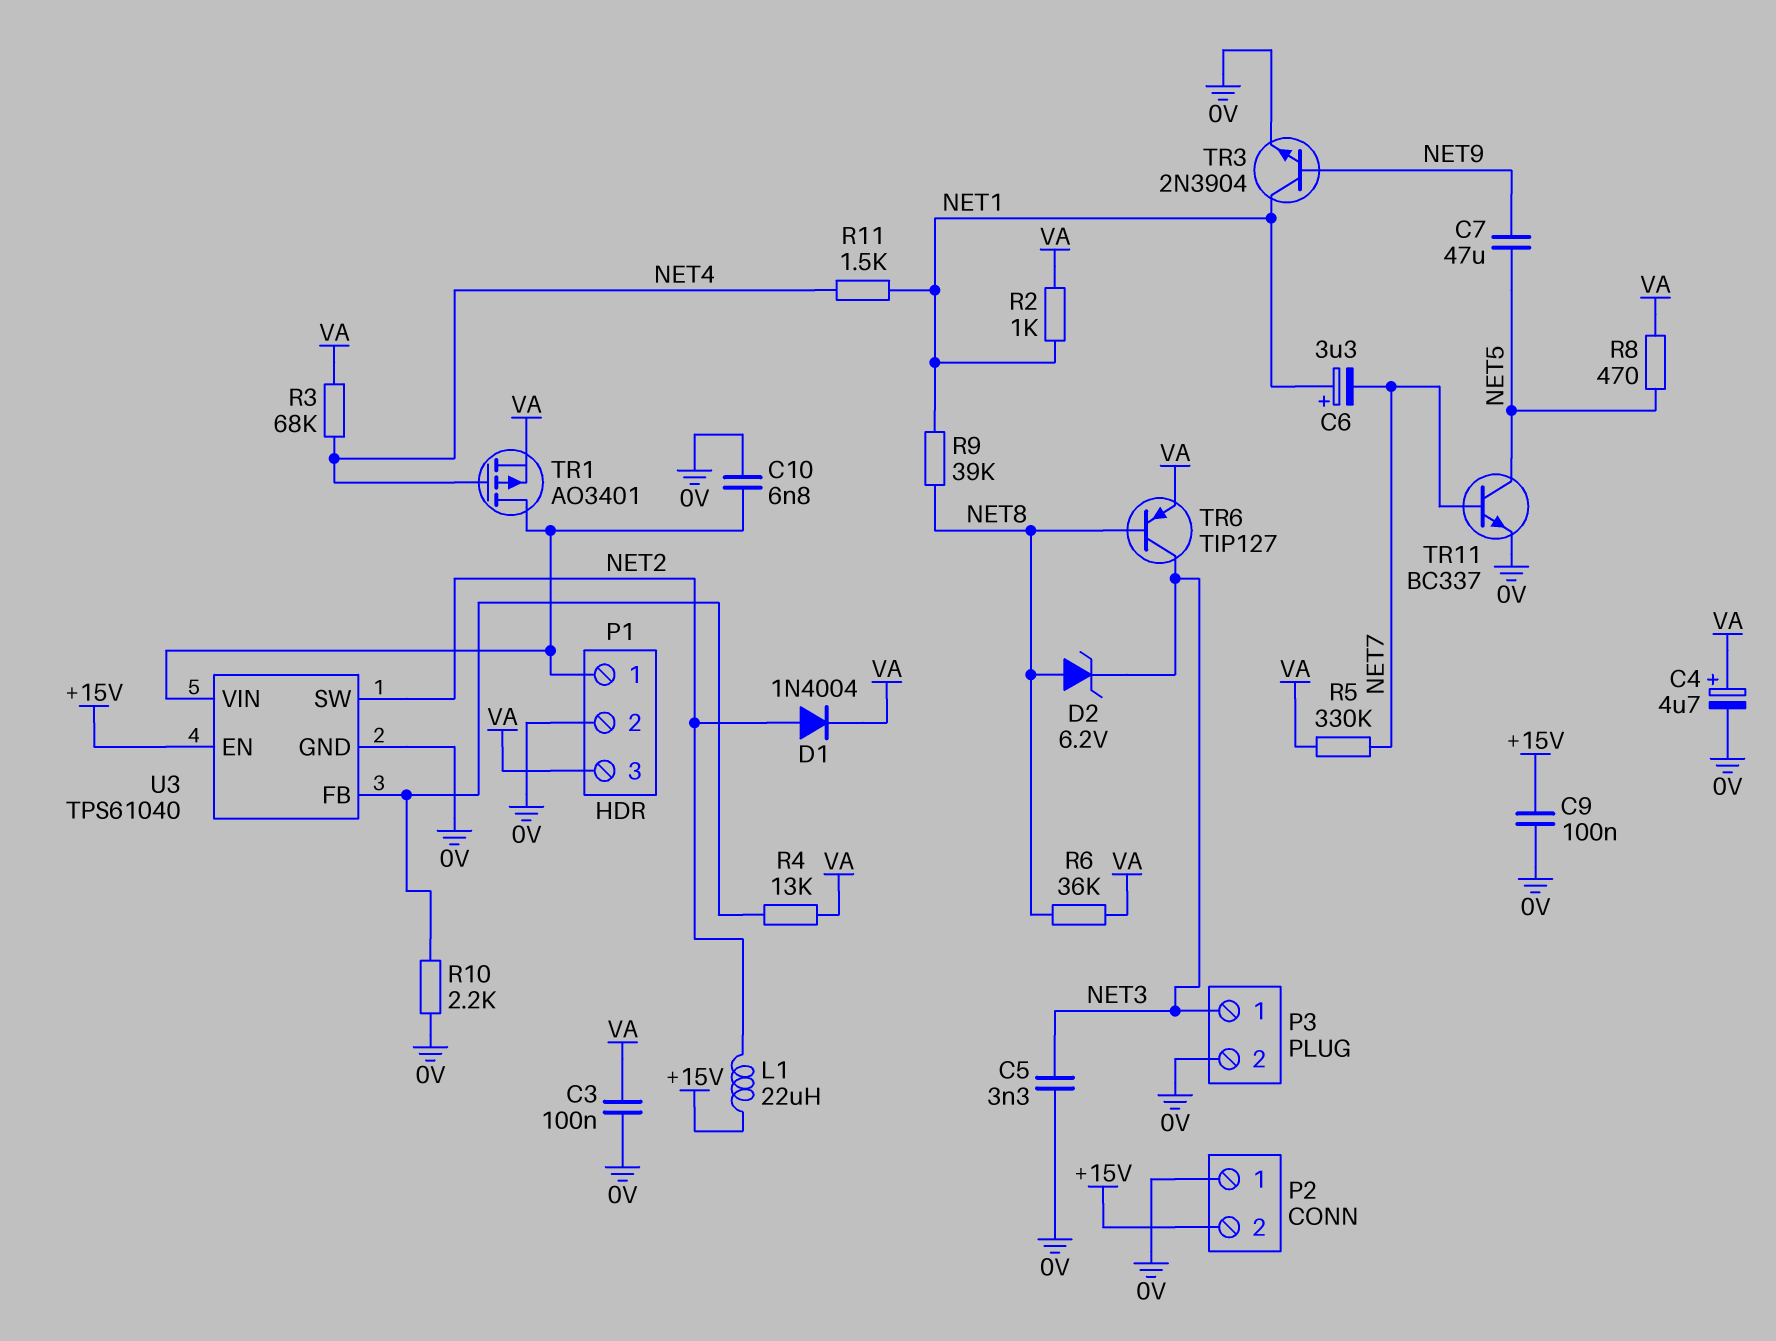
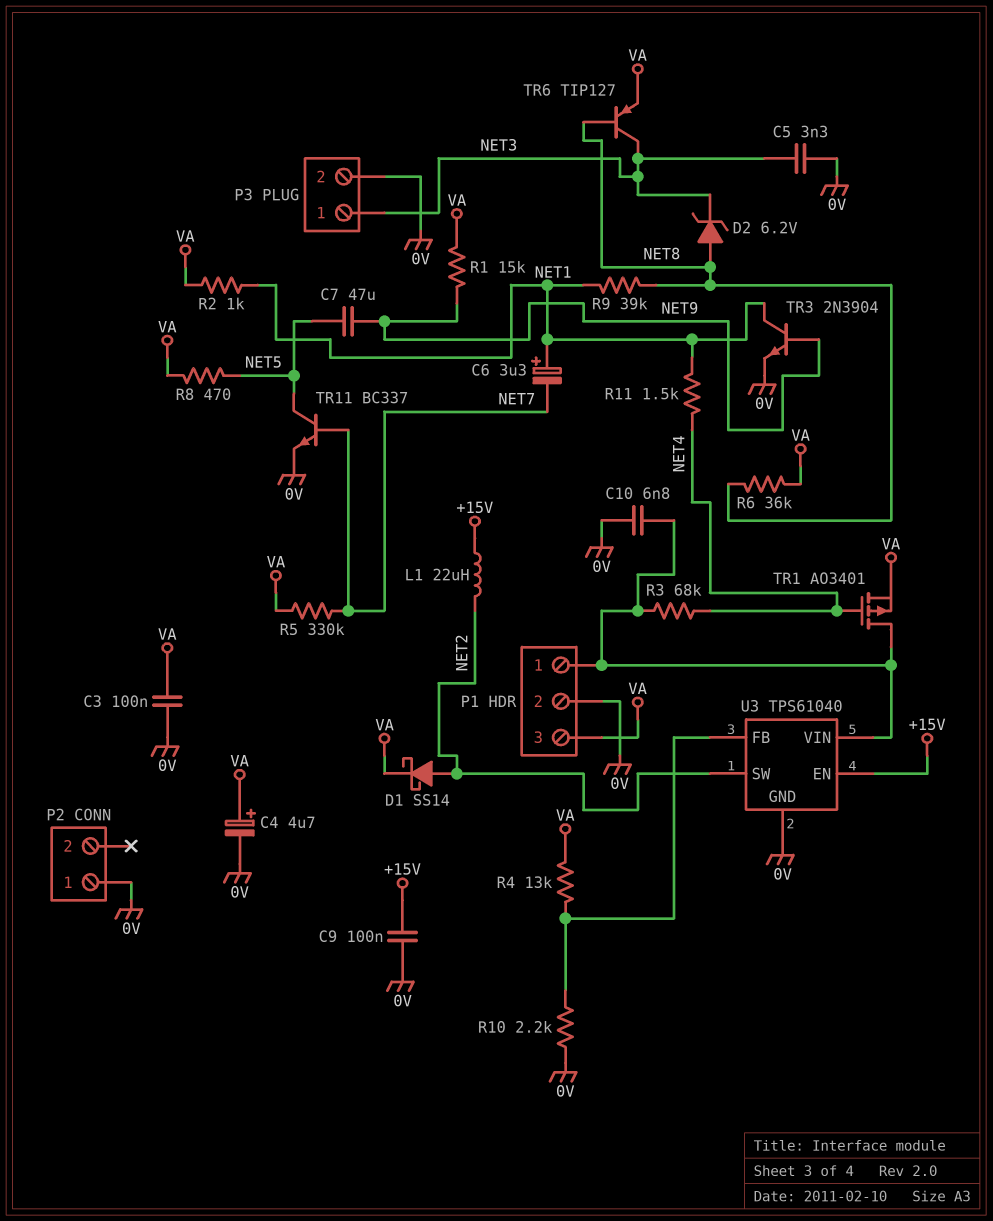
D1: diode 1N4004 (A NET2, K VA) -> schottky SS14 (A NET2, K VA)
P2 pin 2: +15V -> none
R1: none -> 15k (NET9, VA)
R3: 68k (NET4, VA) -> 68k (NET4, P1/1)

